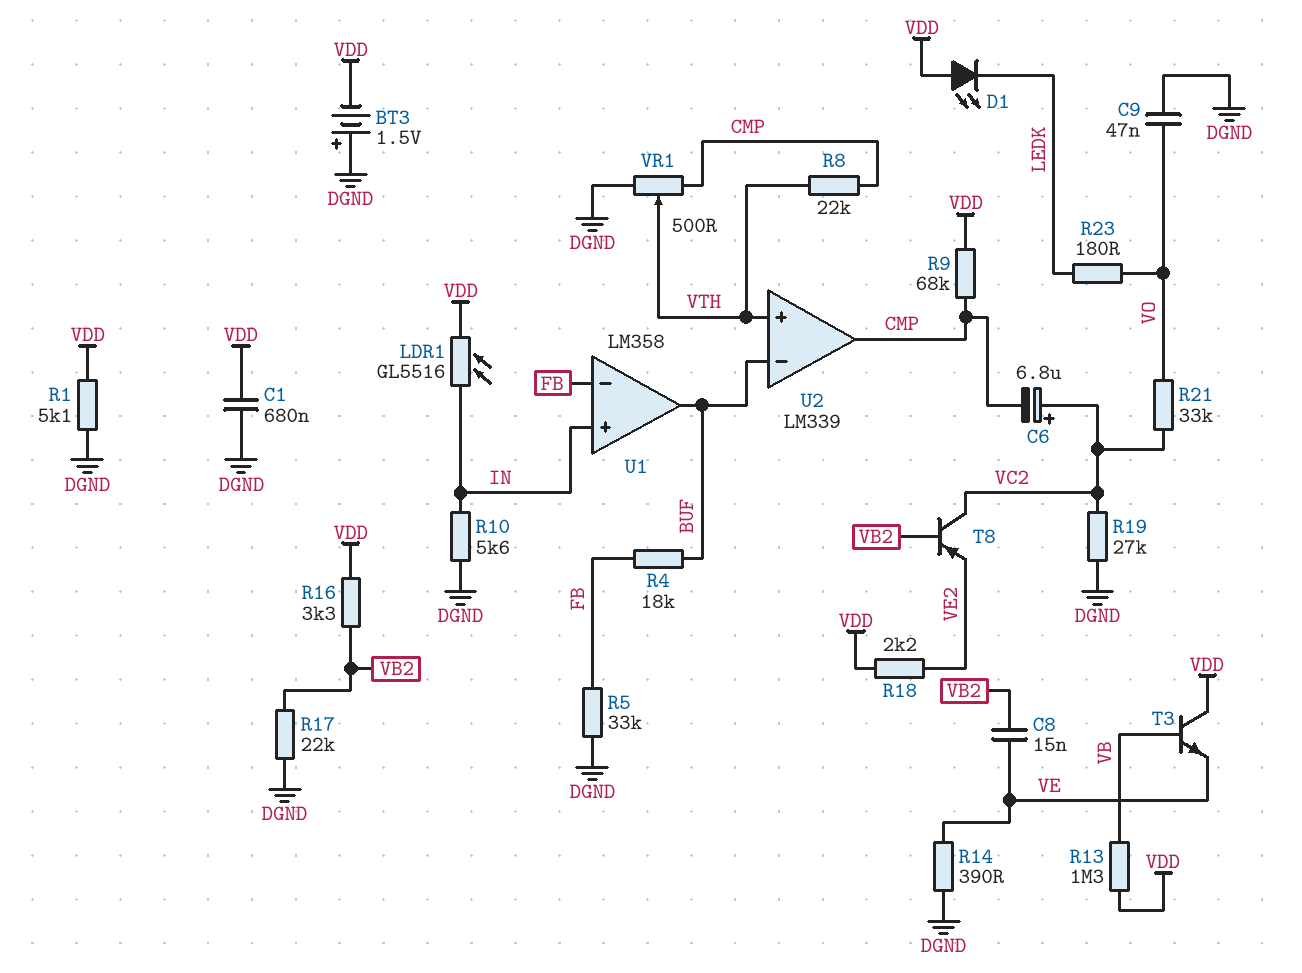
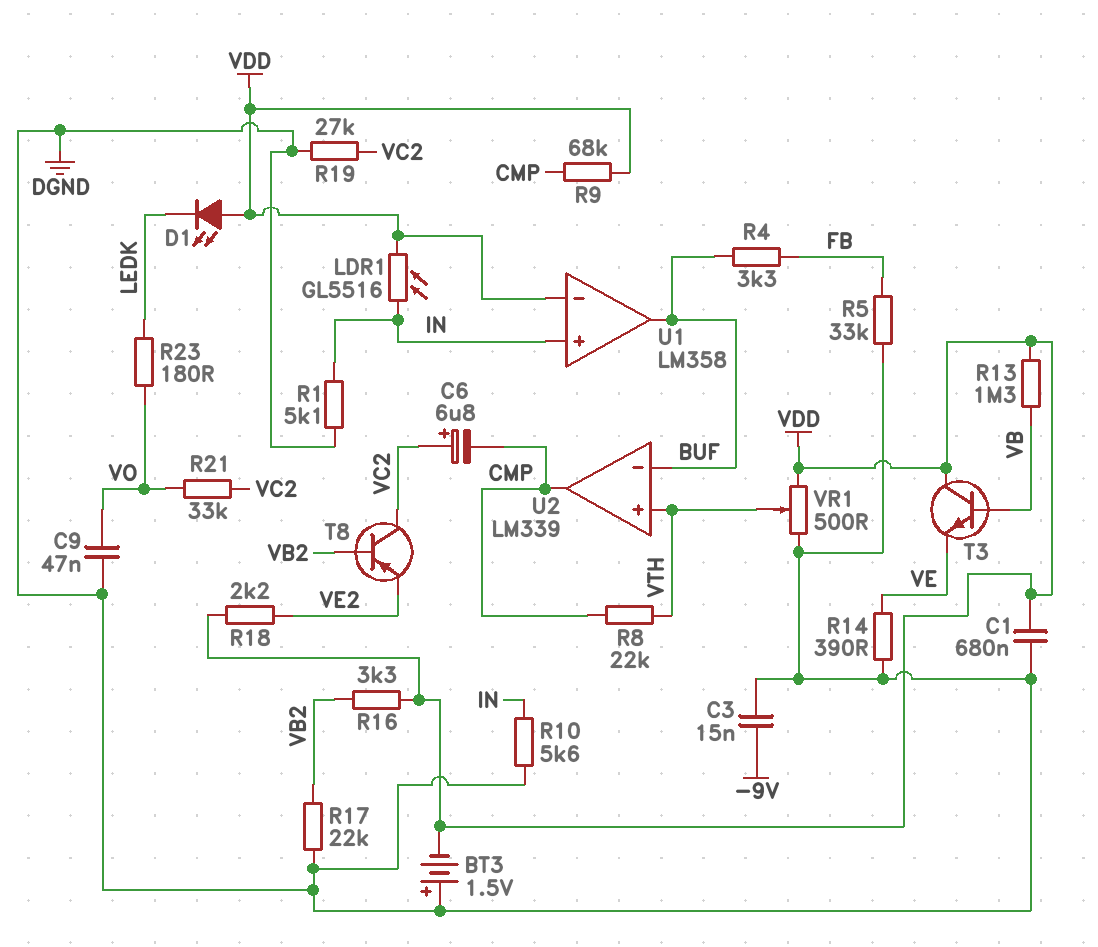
C3: none -> 15nF (-9V, DGND)
C8: 15nF (VB2, VE) -> none
R1: 5.1k (DGND, VDD) -> 5.1k (DGND, IN)
R4: 18k (BUF, FB) -> 3.3k (BUF, FB)
U1 pin in-: FB -> VDD
VR1: 500 (CMP, DGND, wiper VTH) -> 500 (DGND, VDD, wiper VTH)

